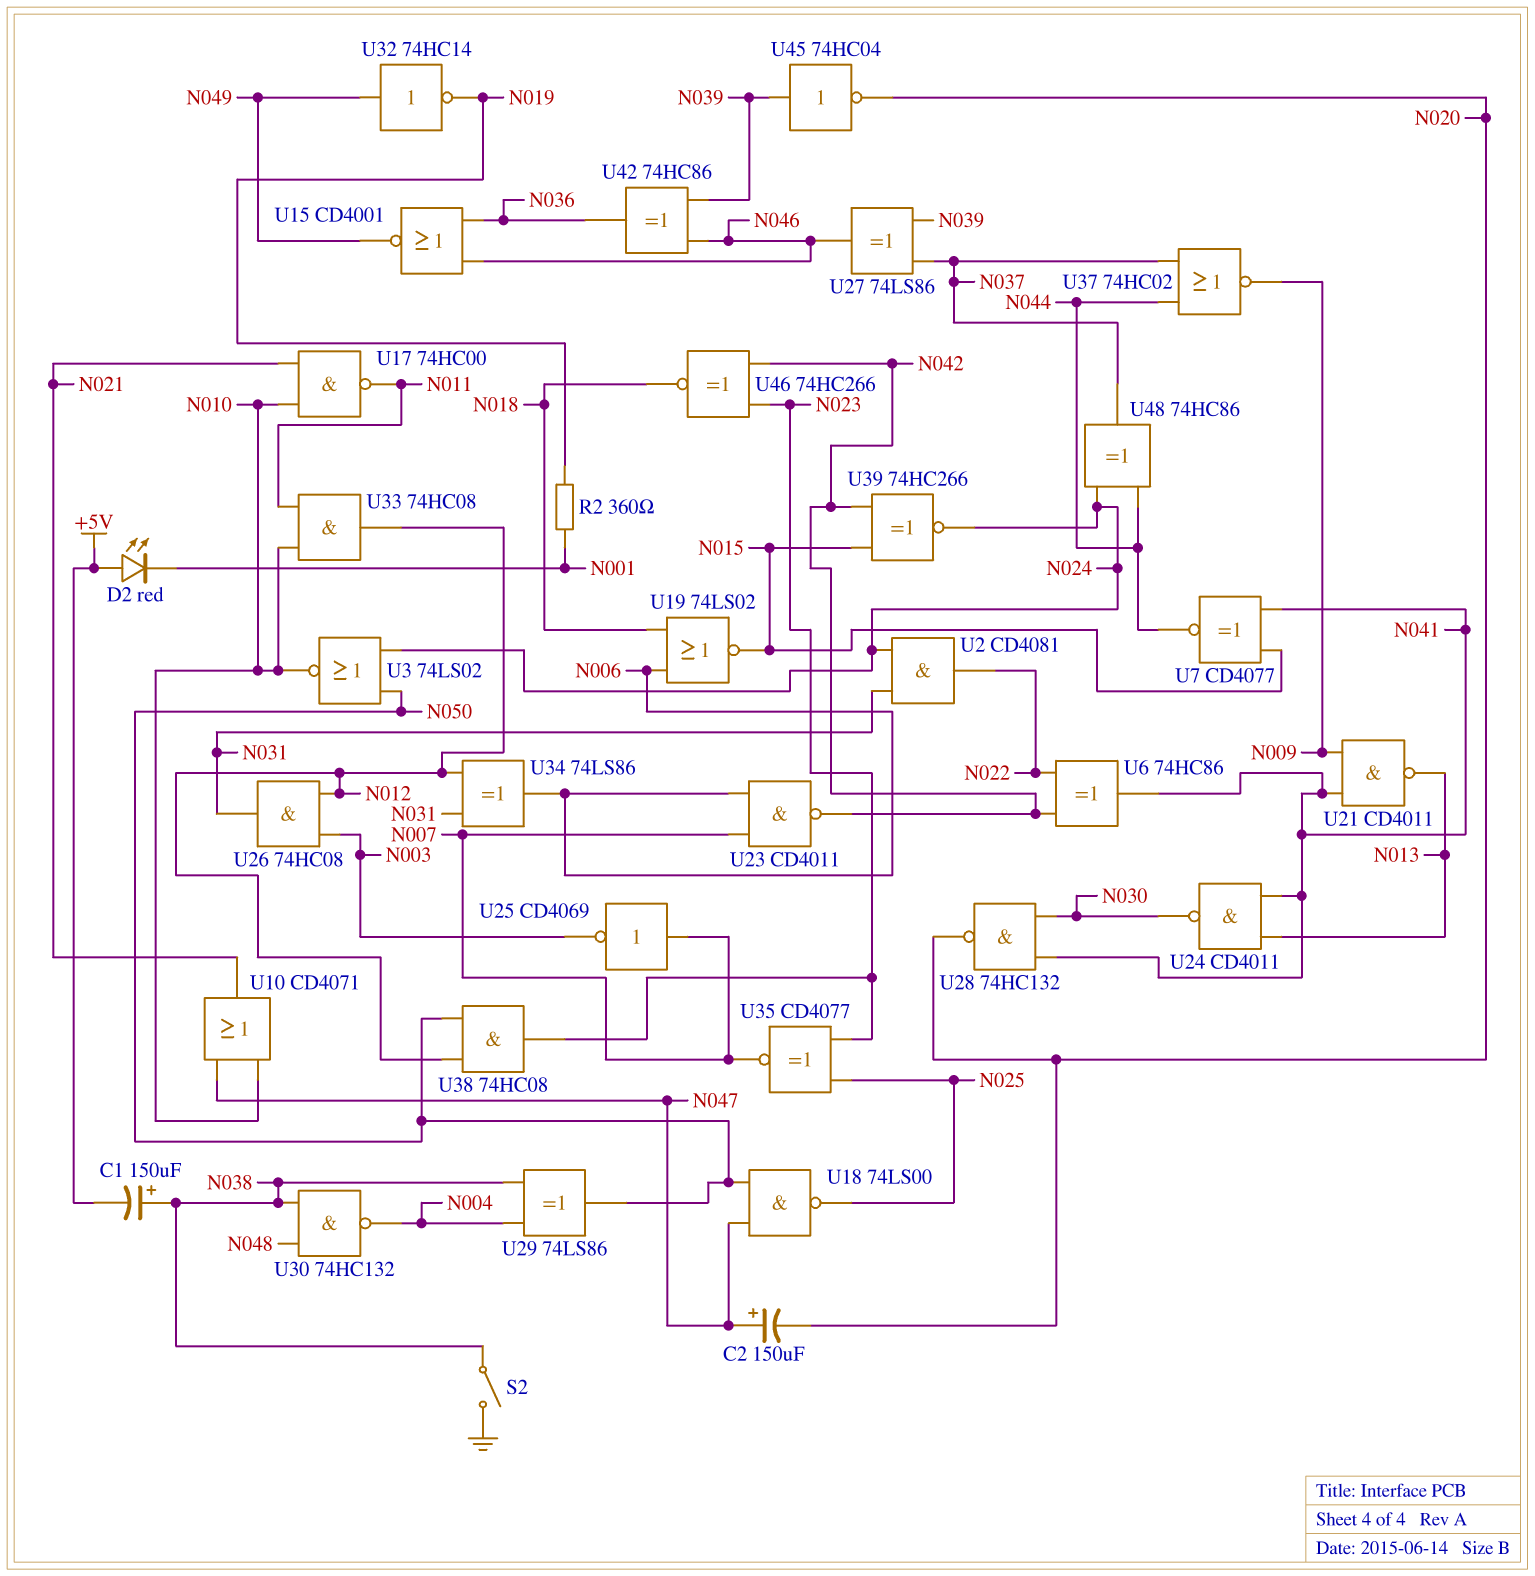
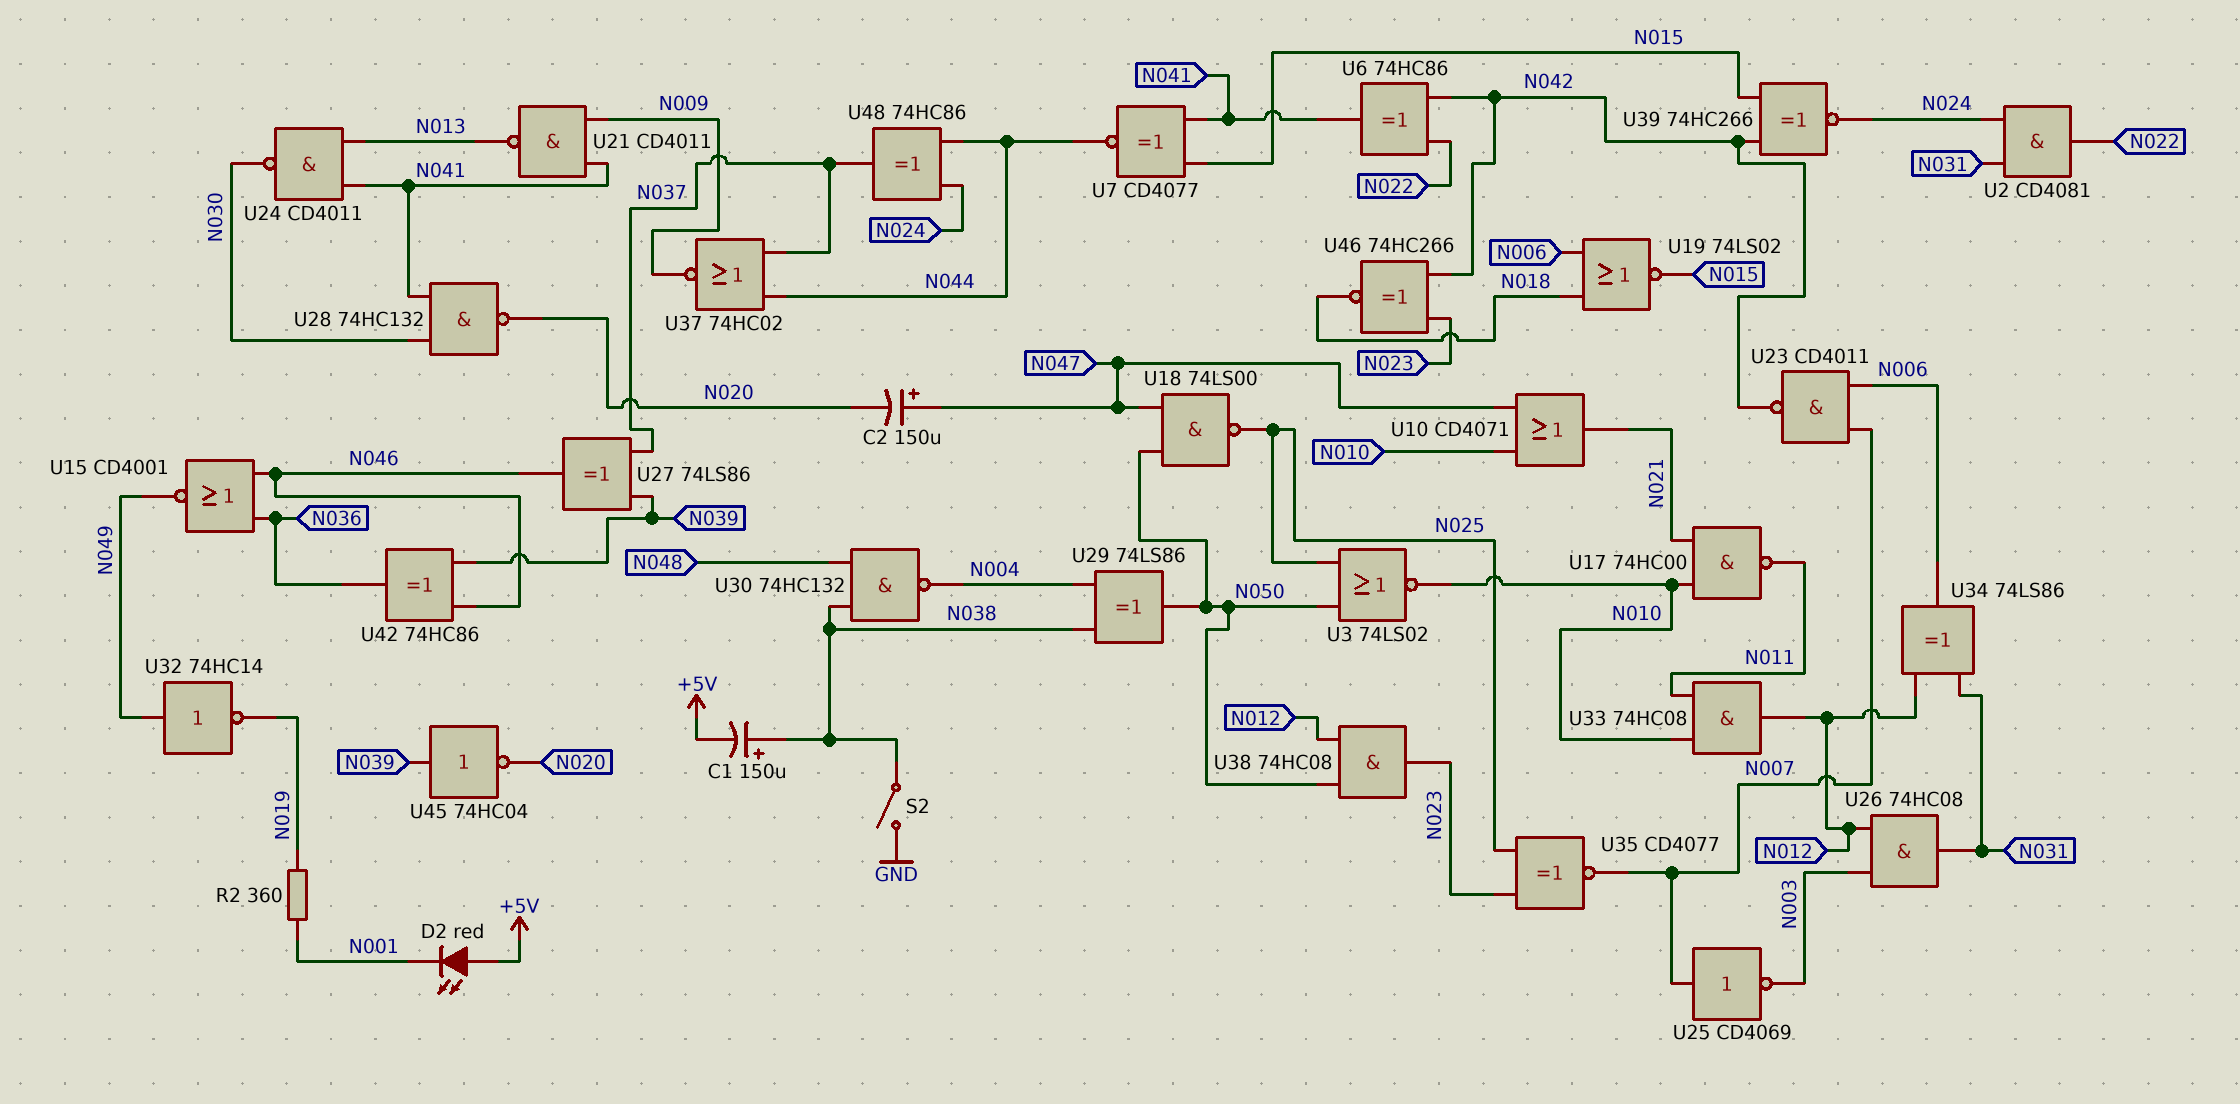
U3: NOR 74LS02 (in N024, in N050, out N010) -> NOR 74LS02 (in N025, in N050, out N010)

